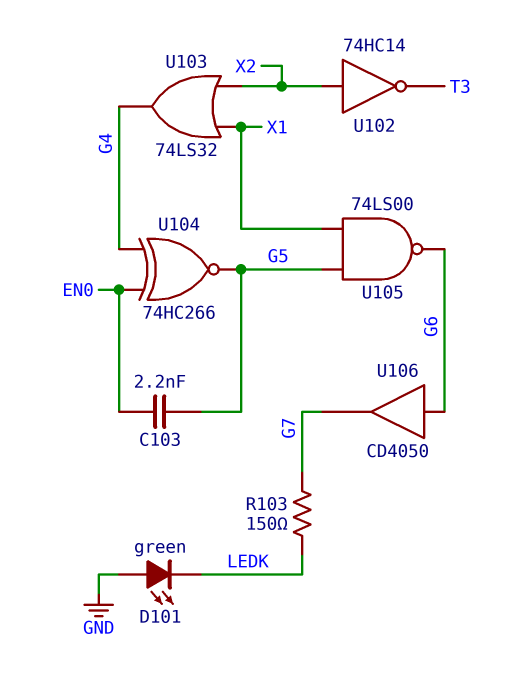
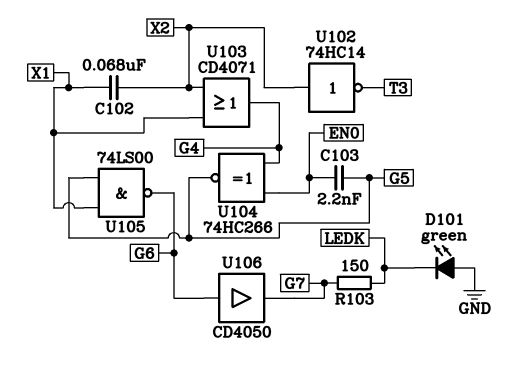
C102: none -> 68nF (X1, X2)
U103: OR 74LS32 (in X1, in X2, out G4) -> OR CD4071 (in X1, in X2, out G4)

